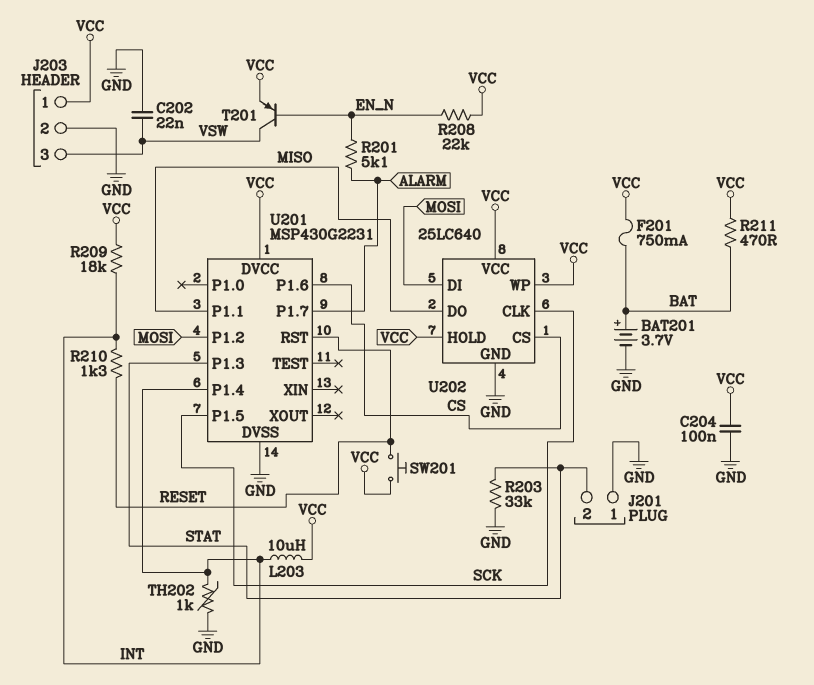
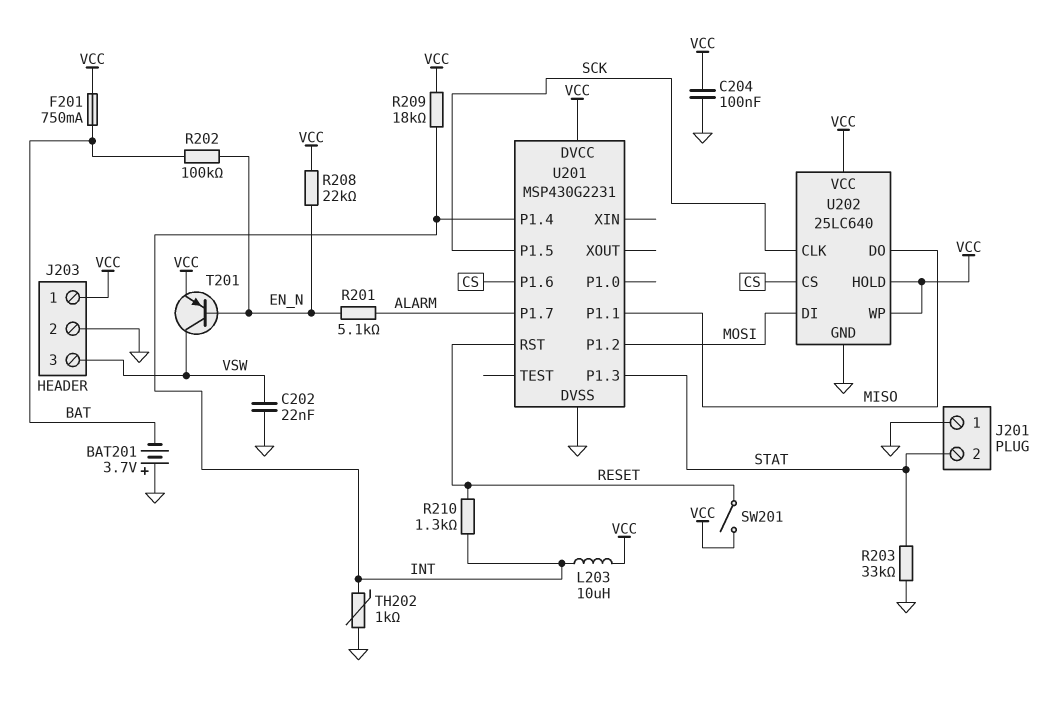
BAT201: 3.7V (plus BAT, minus GND) -> 3.7V (plus GND, minus BAT)
R202: none -> 100k (BAT, EN_N)
R211: 470 (BAT, VCC) -> none
SW201: button (RESET, VCC) -> switch (RESET, VCC)

